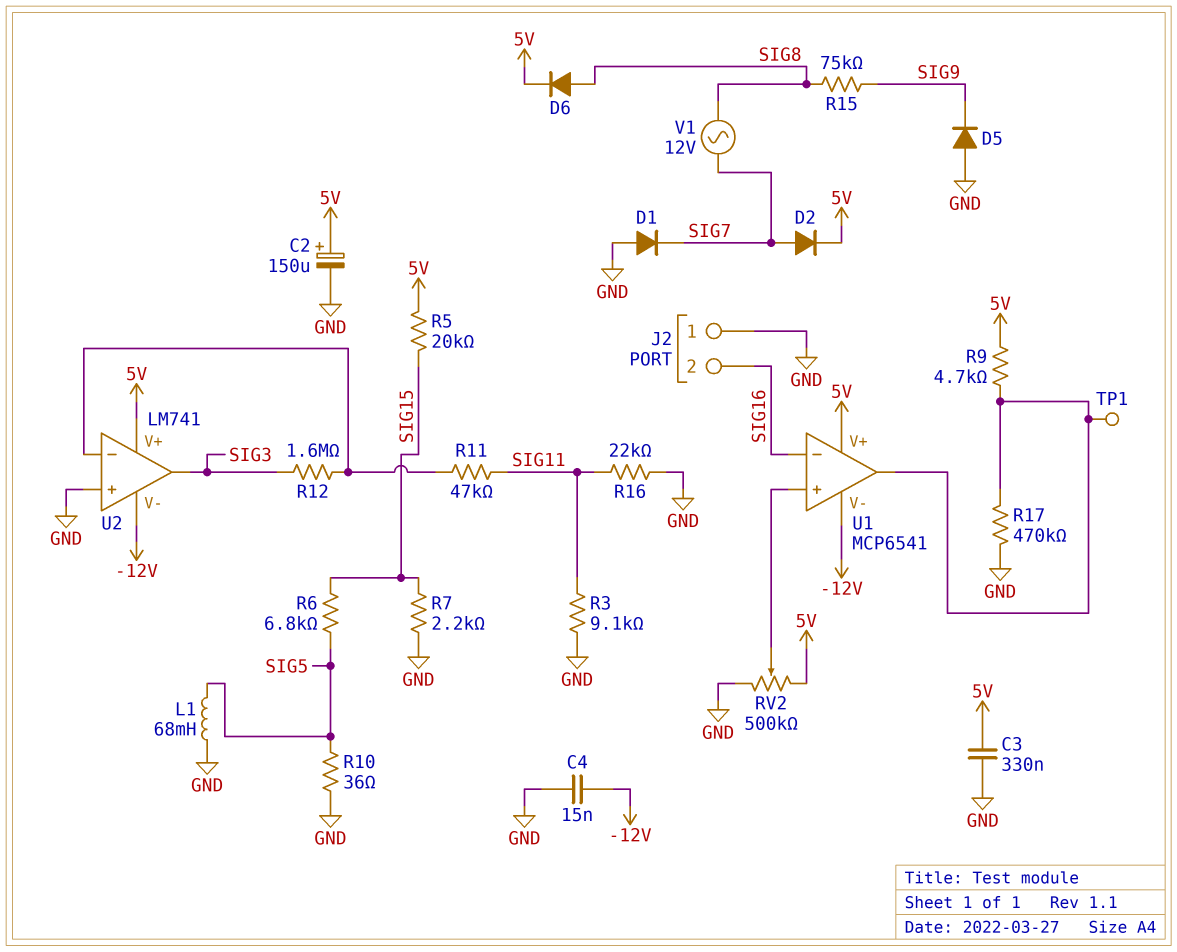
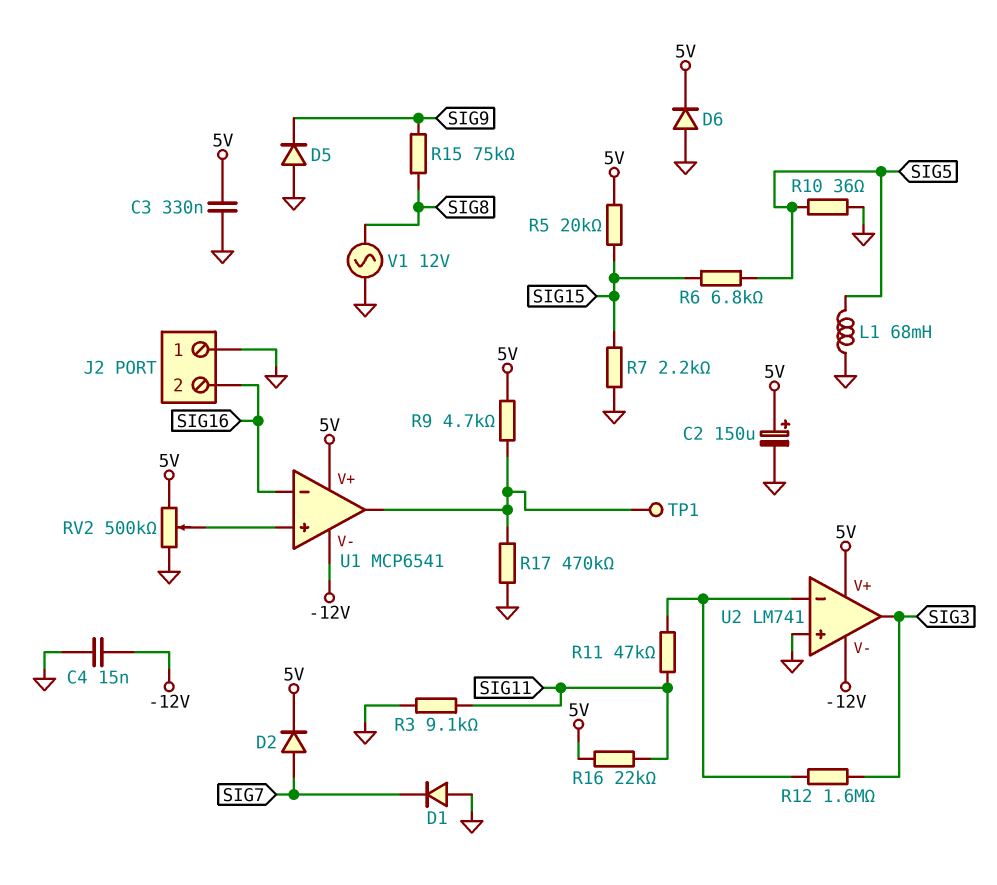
D6: diode (A SIG8, K 5V) -> diode (A GND, K 5V)
R16: 22k (GND, SIG11) -> 22k (5V, SIG11)
V1: AC 12V (SIG7, SIG8) -> AC 12V (GND, SIG8)

